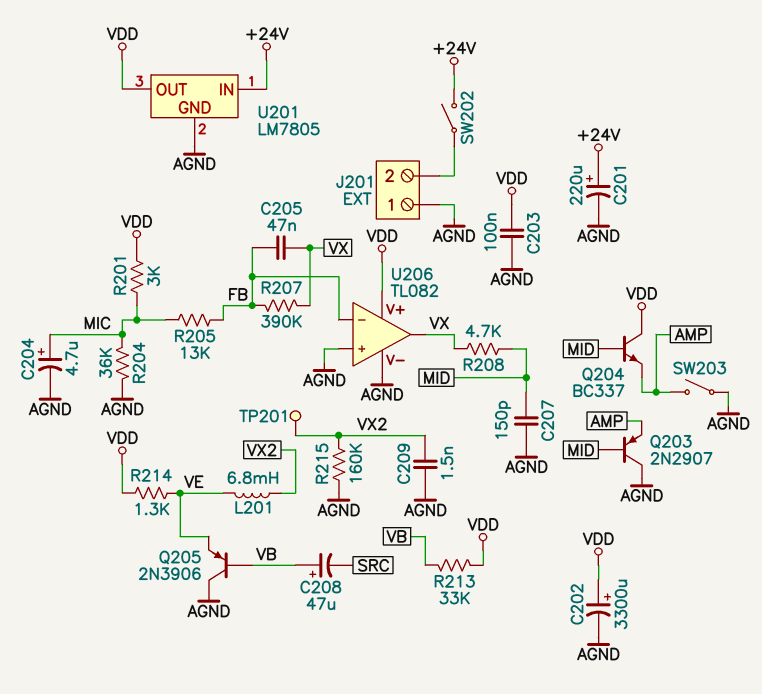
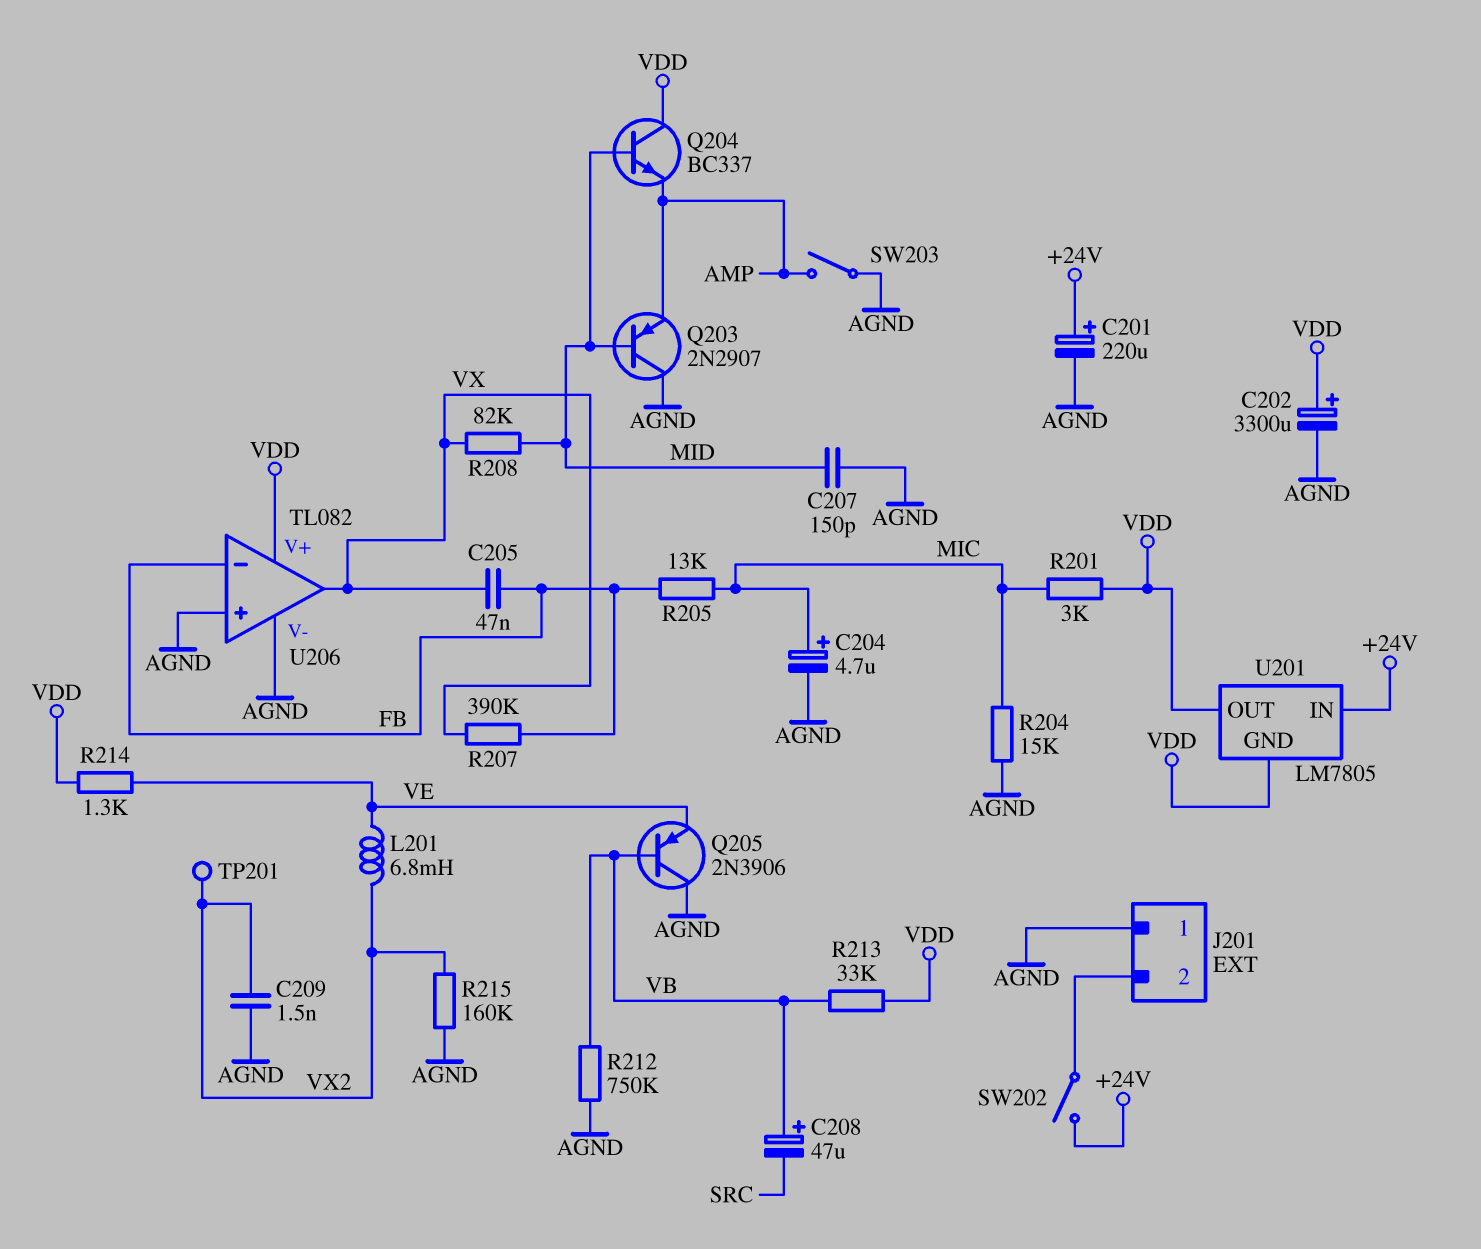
C203: 100nF (AGND, VDD) -> none
R204: 36k (AGND, MIC) -> 15k (AGND, MIC)
R208: 4.7k (MID, VX) -> 82k (MID, VX)
R212: none -> 750k (AGND, VB)
U201 pin GND: AGND -> VDD

